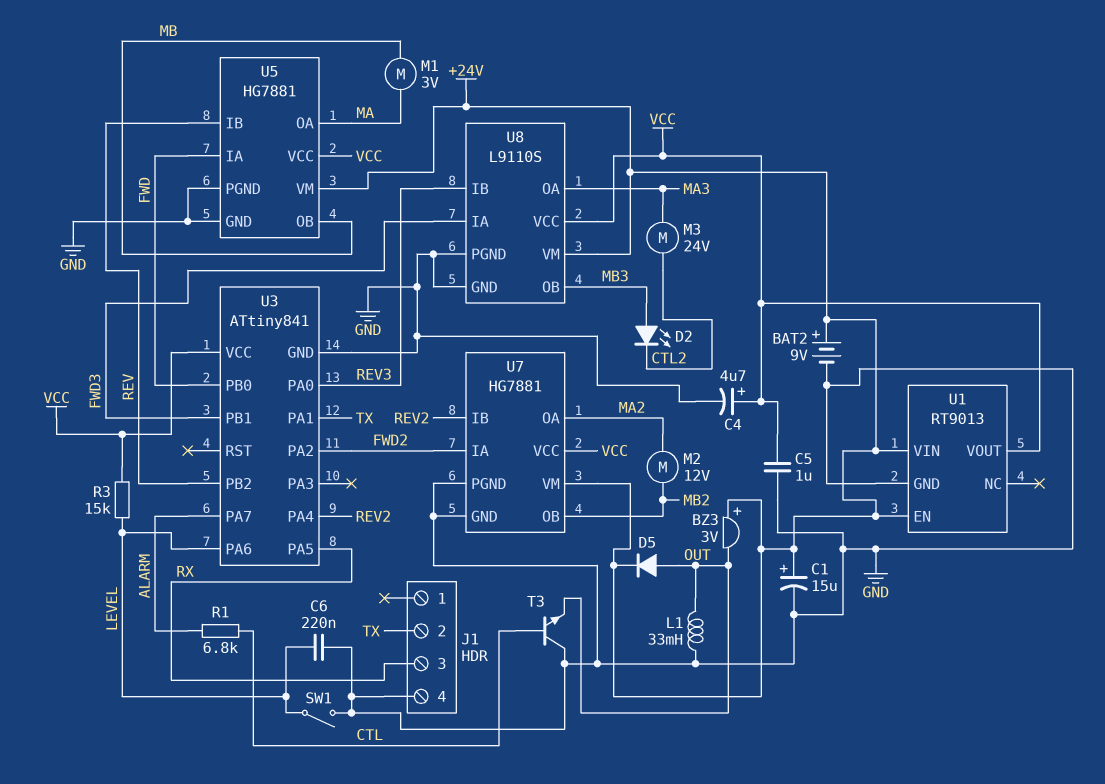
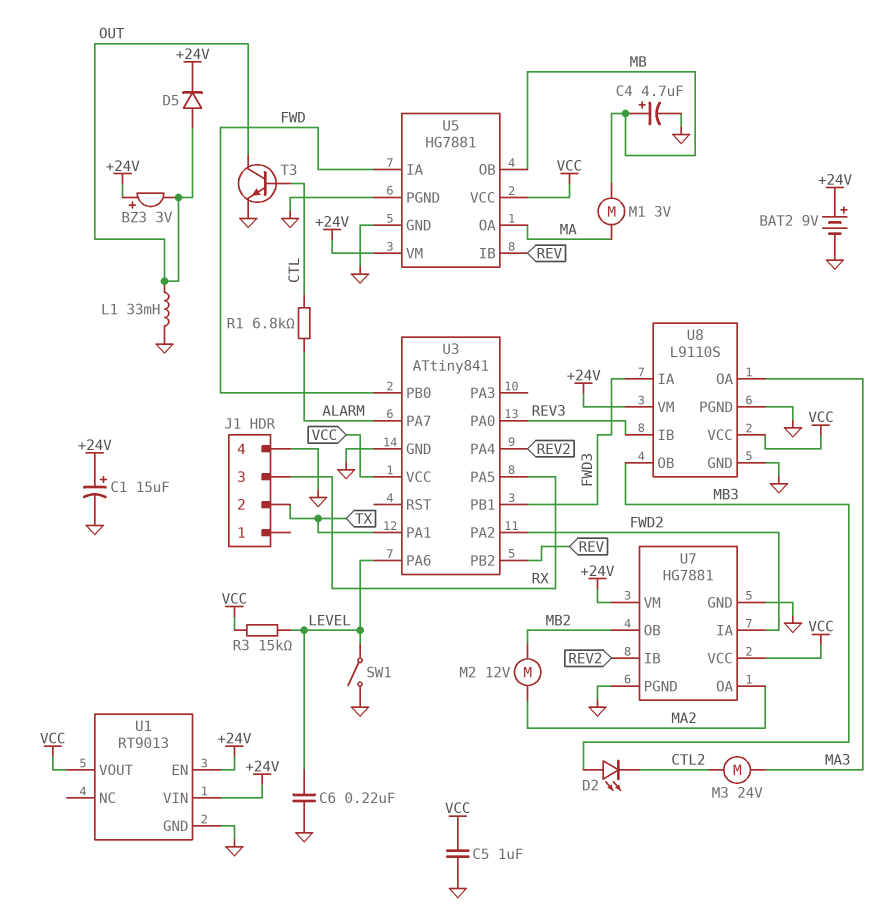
C4: 4.7uF (plus VCC, minus GND) -> 4.7uF (plus MB, minus GND)
T3: NPN (B CTL, C GND, E OUT) -> NPN (B CTL, C OUT, E GND)

